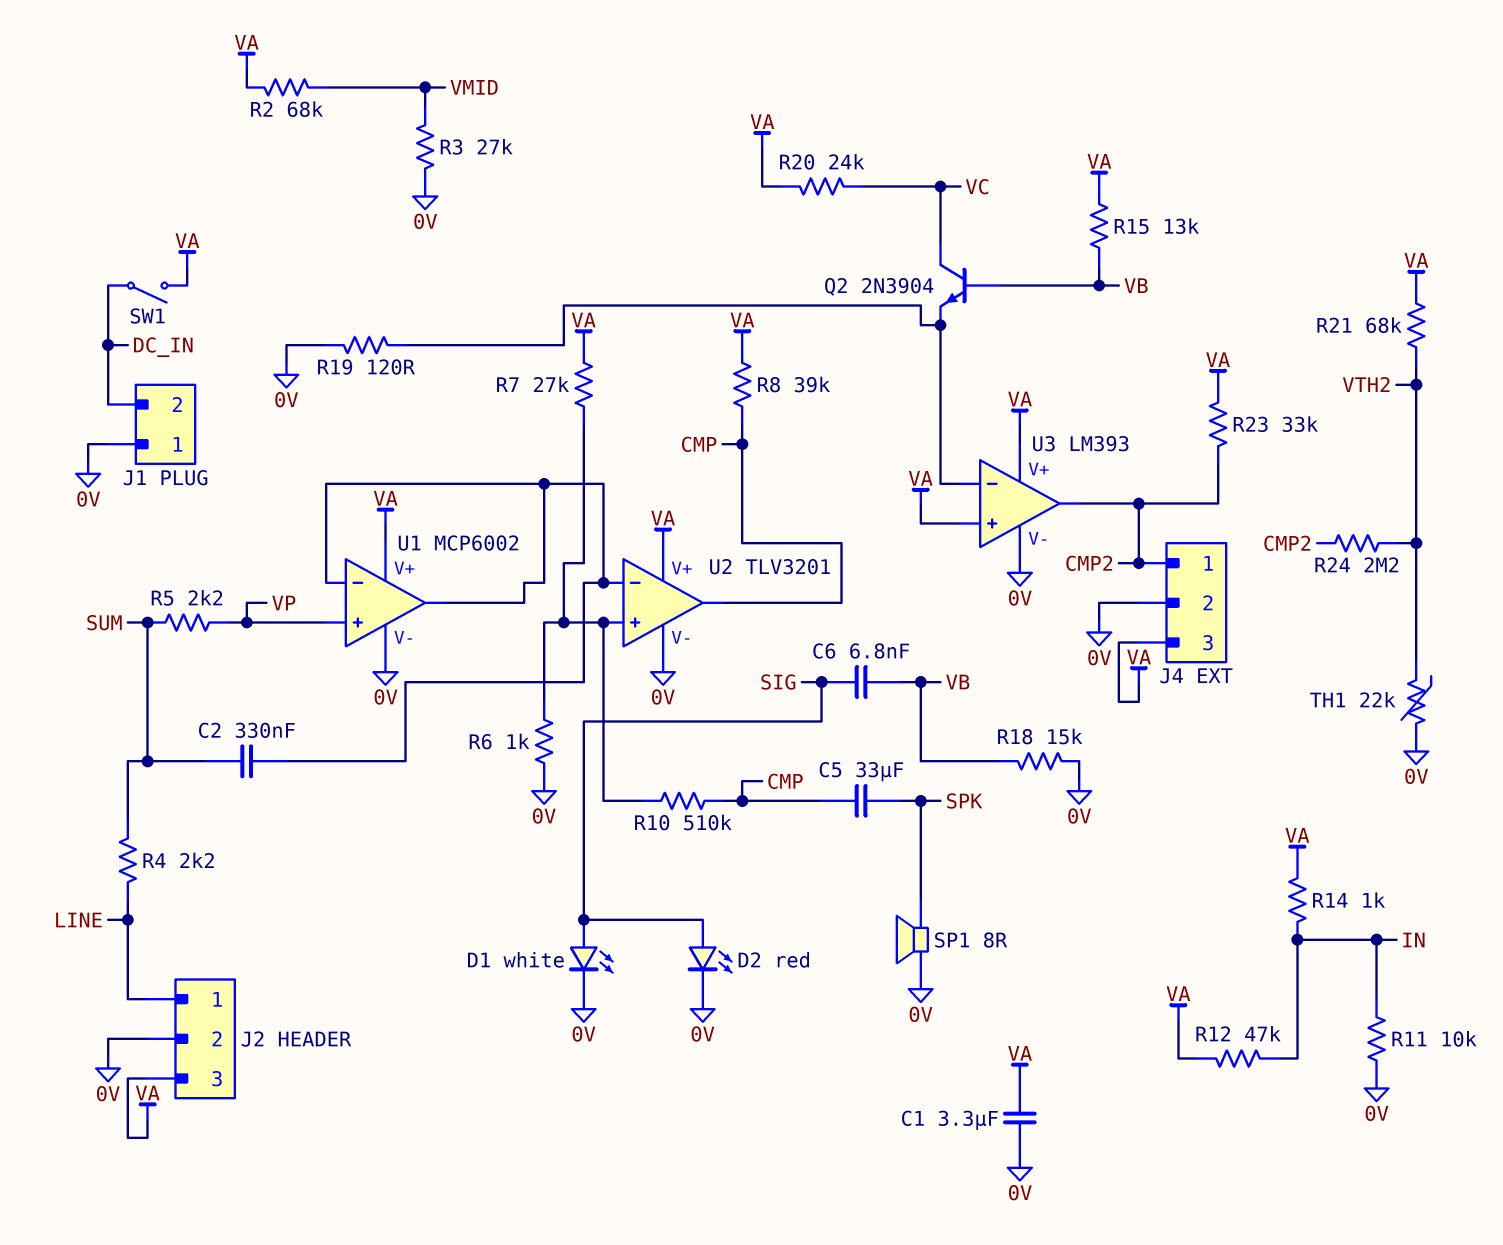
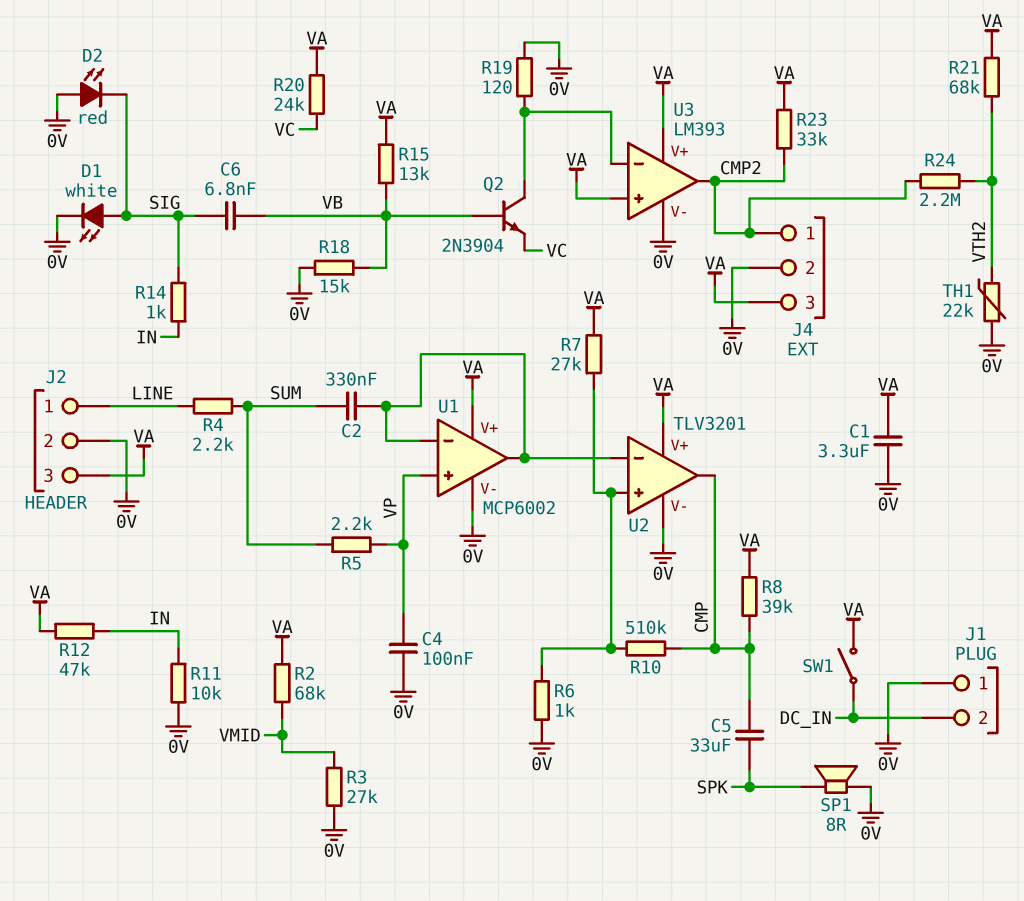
C4: none -> 100nF (0V, VP)
D2: LED red (A SIG, K 0V) -> LED red (A 0V, K SIG)
Q2: NPN 2N3904 (B VB, C VC, E U3/in-) -> NPN 2N3904 (B VB, C U3/in-, E VC)
R14: 1k (IN, VA) -> 1k (IN, SIG)

